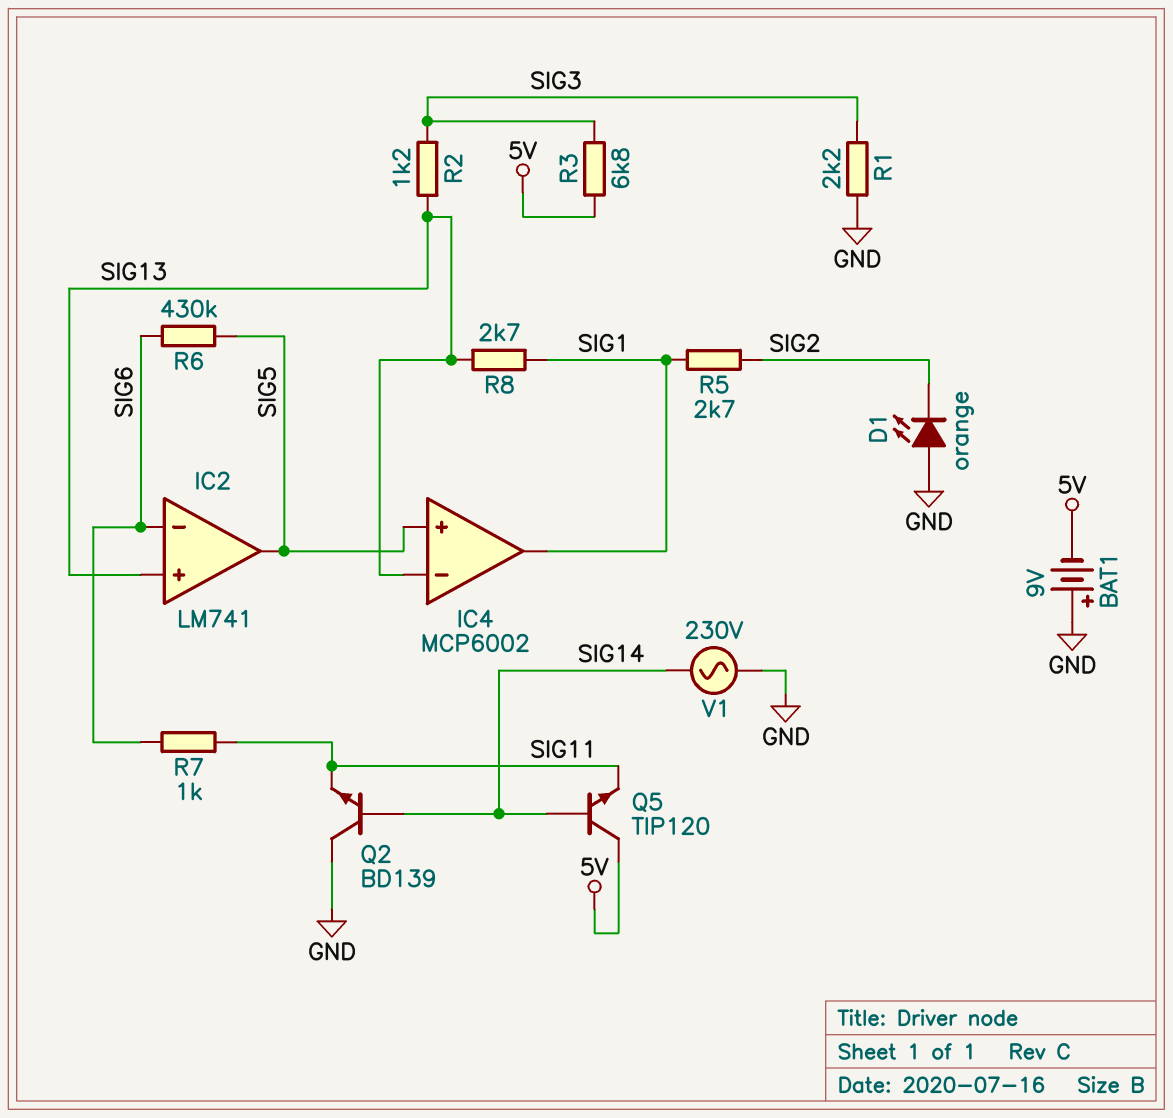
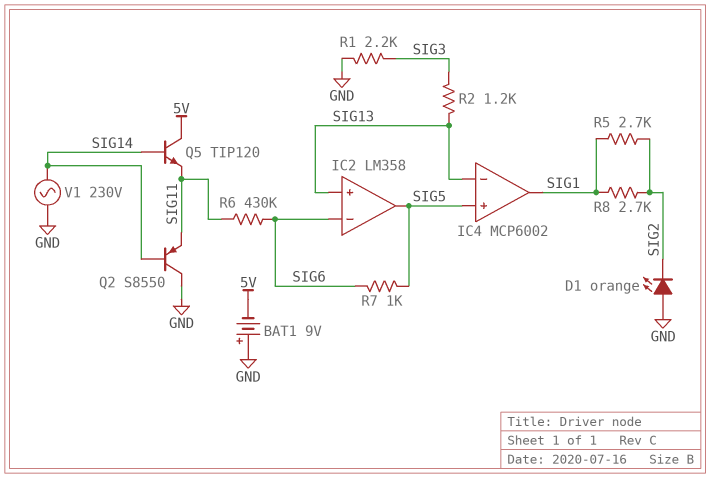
IC2: LM741 -> LM358
Q2: NPN BD139 (B SIG14, C GND, E SIG11) -> PNP S8550 (B SIG14, C GND, E SIG11)
R3: 6.8k (5V, SIG3) -> none
R6: 430k (SIG5, SIG6) -> 430k (SIG6, SIG11)
R7: 1k (SIG6, SIG11) -> 1k (SIG5, SIG6)
R8: 2.7k (SIG1, SIG13) -> 2.7k (SIG1, SIG2)

